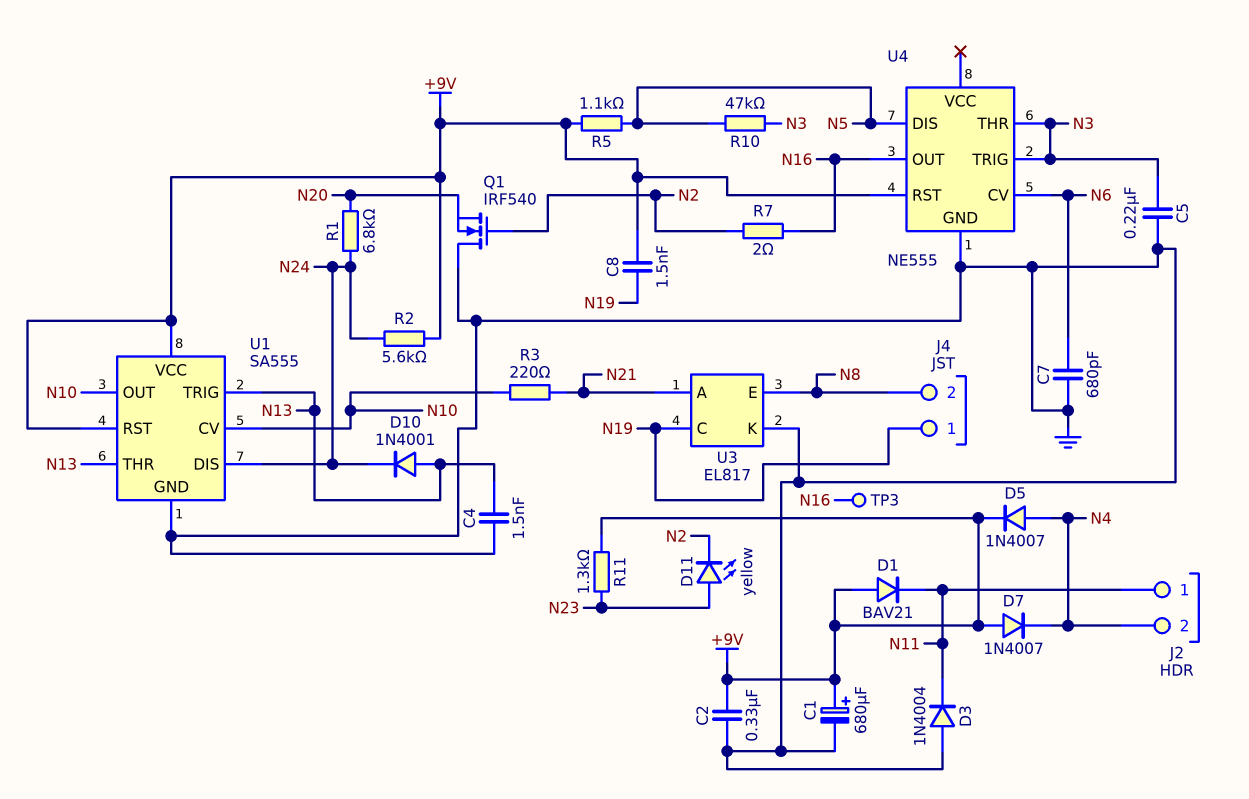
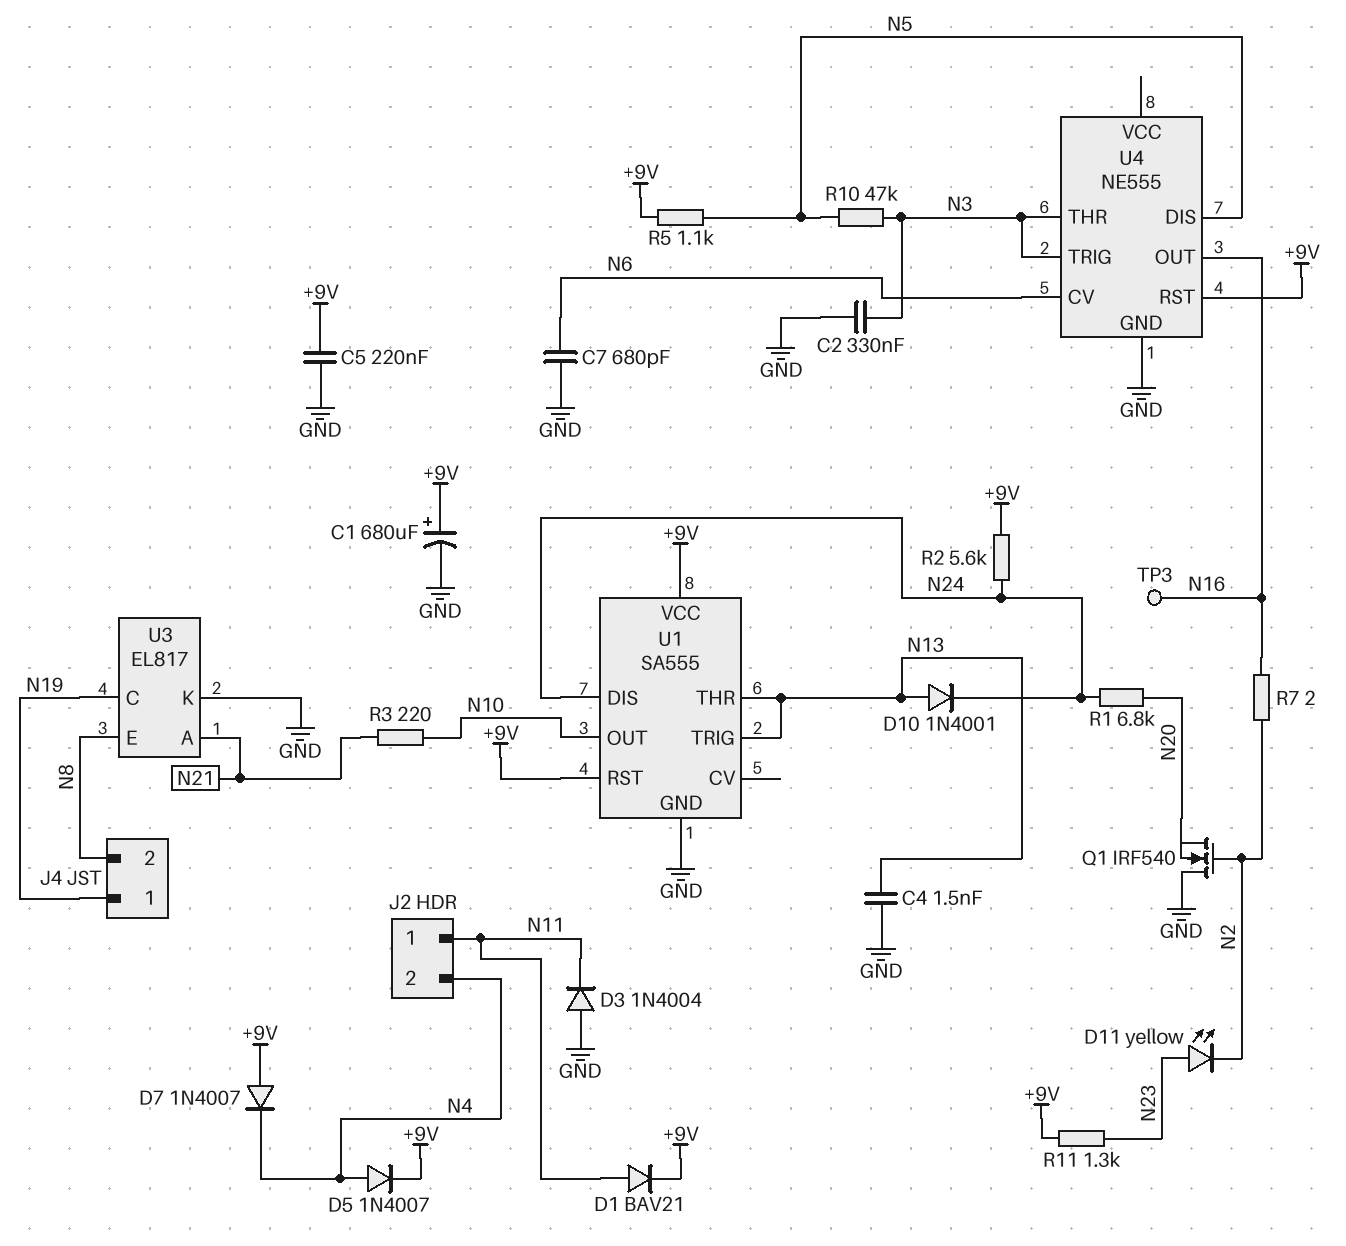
C2: 330nF (+9V, GND) -> 330nF (GND, N3)
C5: 220nF (GND, N3) -> 220nF (+9V, GND)
C8: 1.5nF (+9V, N19) -> none
D1: diode BAV21 (A +9V, K N11) -> diode BAV21 (A N11, K +9V)
U1 pin CV: N10 -> none

